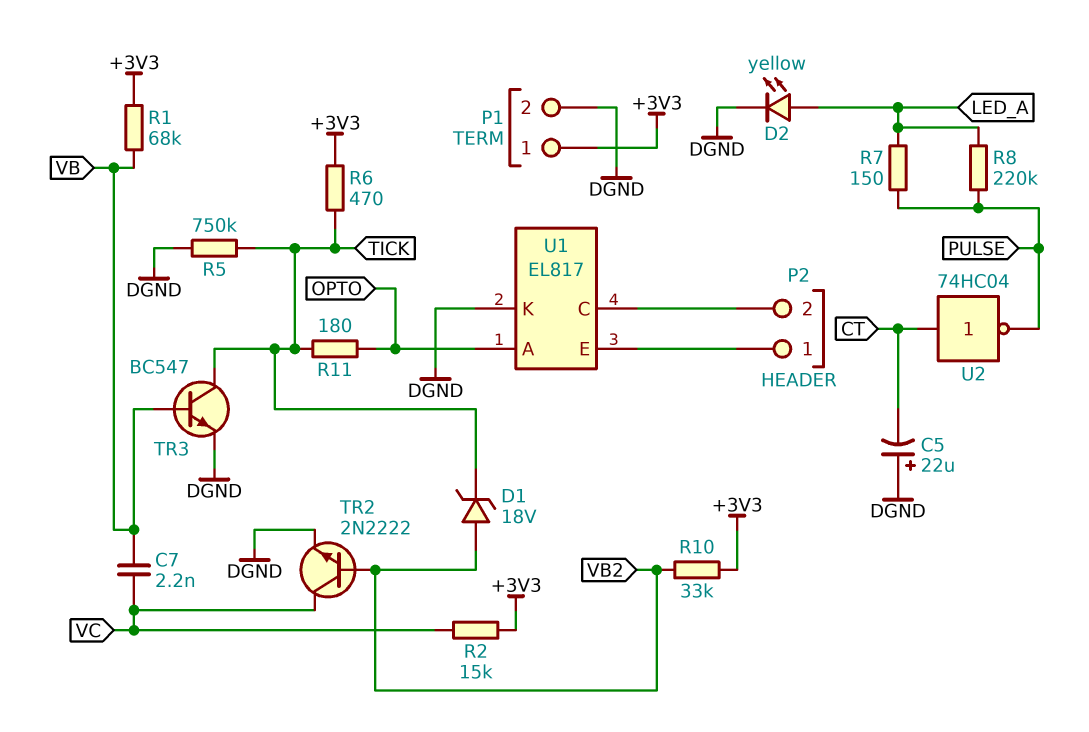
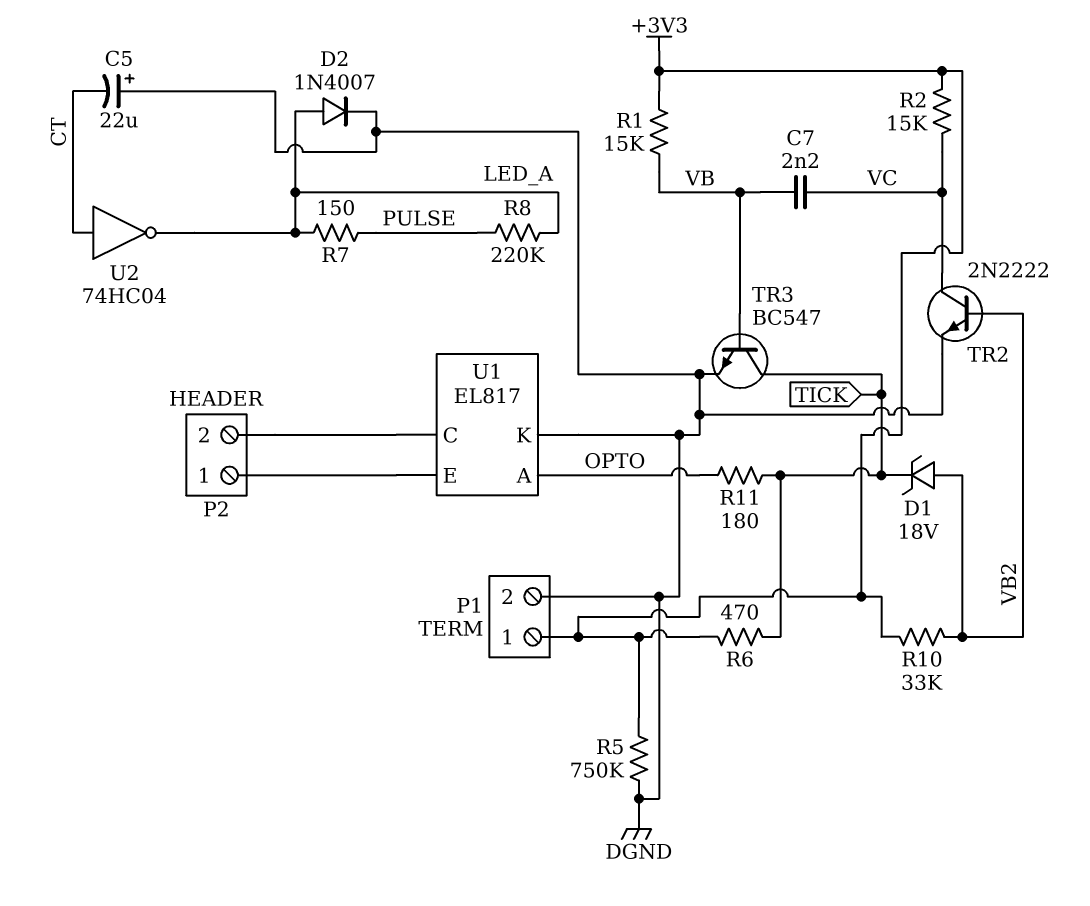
D2: LED yellow (A LED_A, K DGND) -> diode 1N4007 (A LED_A, K DGND)
R1: 68k (+3V3, VB) -> 15k (+3V3, VB)
R5: 750k (DGND, TICK) -> 750k (+3V3, DGND)
U2: NOT 74HC04 (in CT, out PULSE) -> NOT 74HC04 (in CT, out LED_A)

